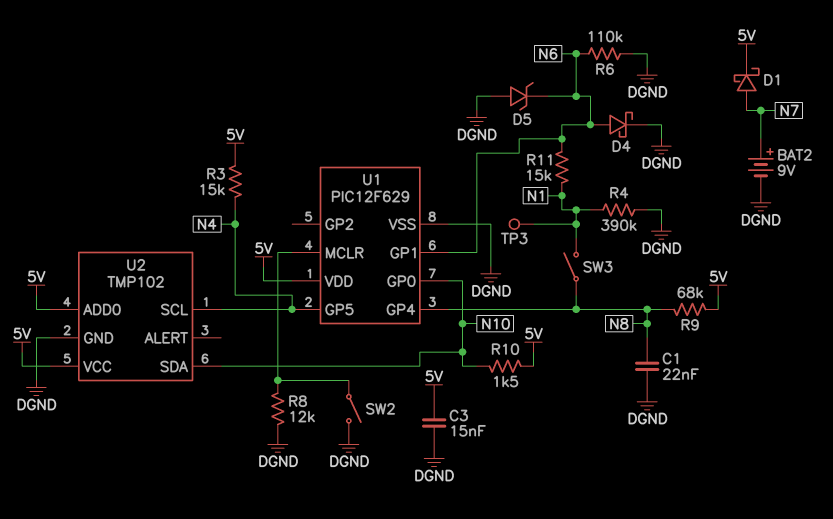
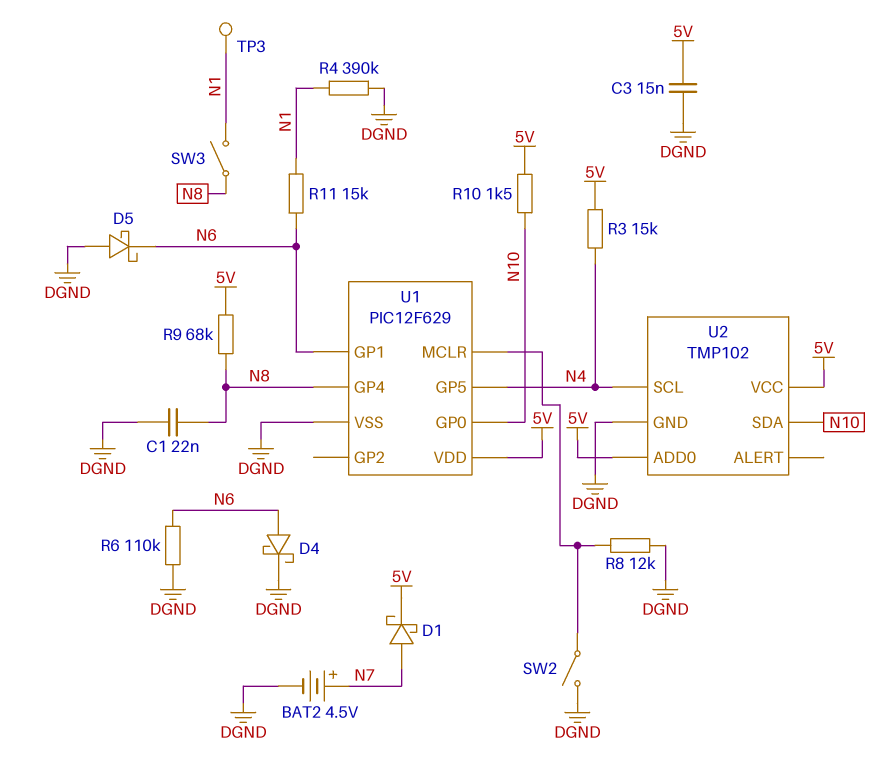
BAT2: 9V (plus N7, minus DGND) -> 4.5V (plus N7, minus DGND)
D5: zener (A DGND, K N6) -> schottky (A DGND, K N6)

